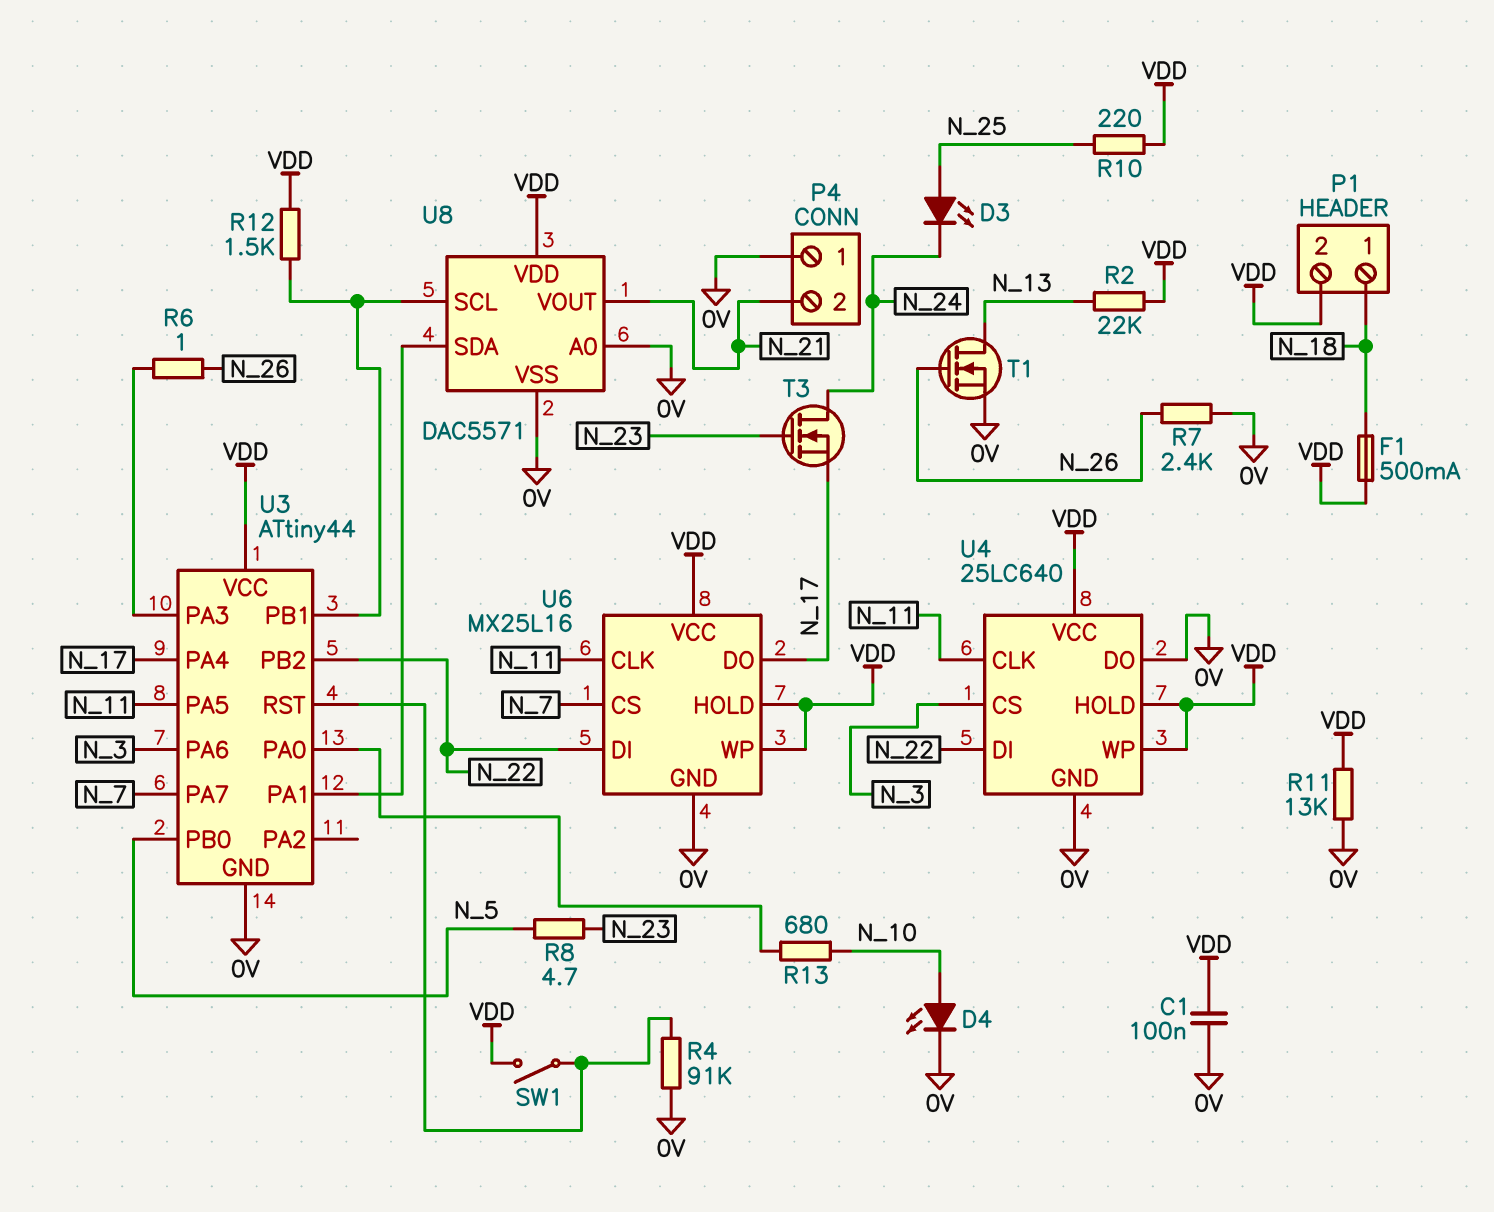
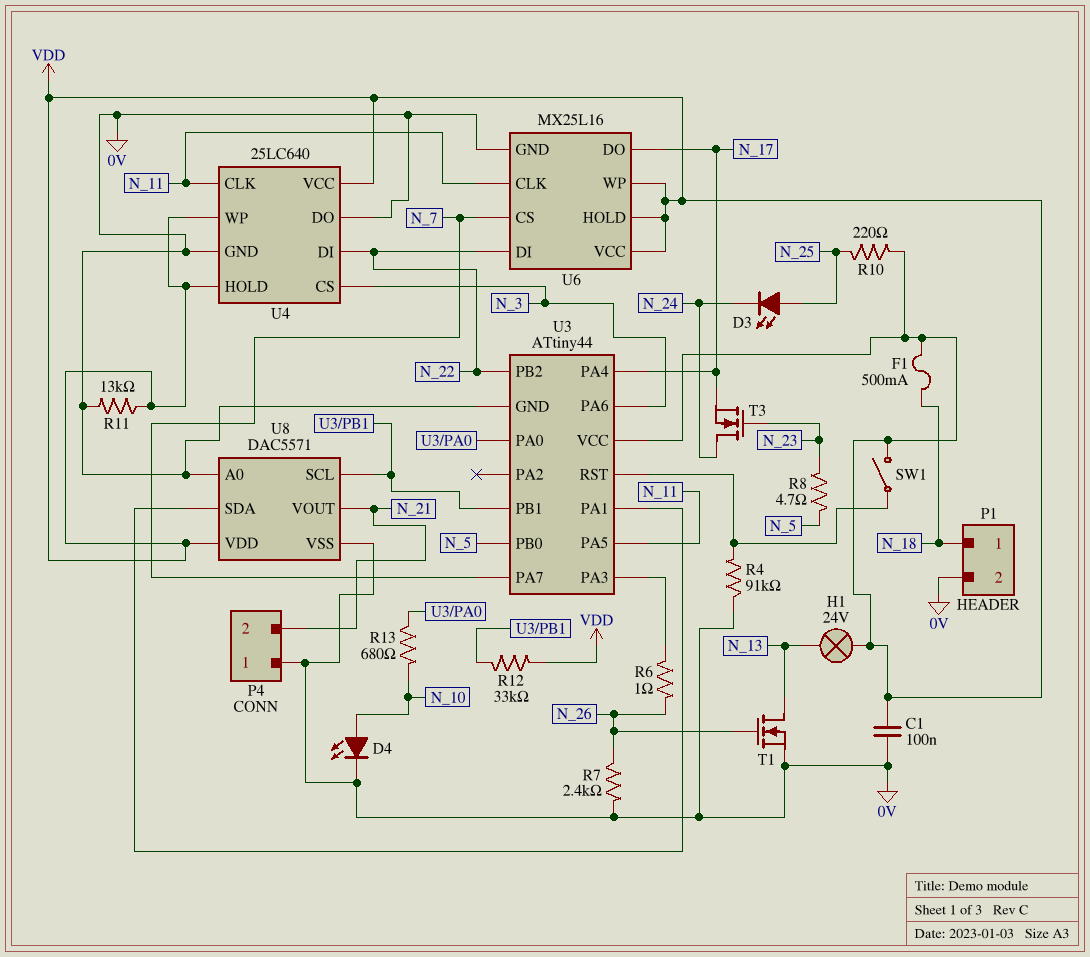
H1: none -> lamp 24V (N_13, VDD)
P1 pin 2: VDD -> 0V
R2: 22k (N_13, VDD) -> none
R12: 1.5k (U3/PB1, VDD) -> 33k (U3/PB1, VDD)

